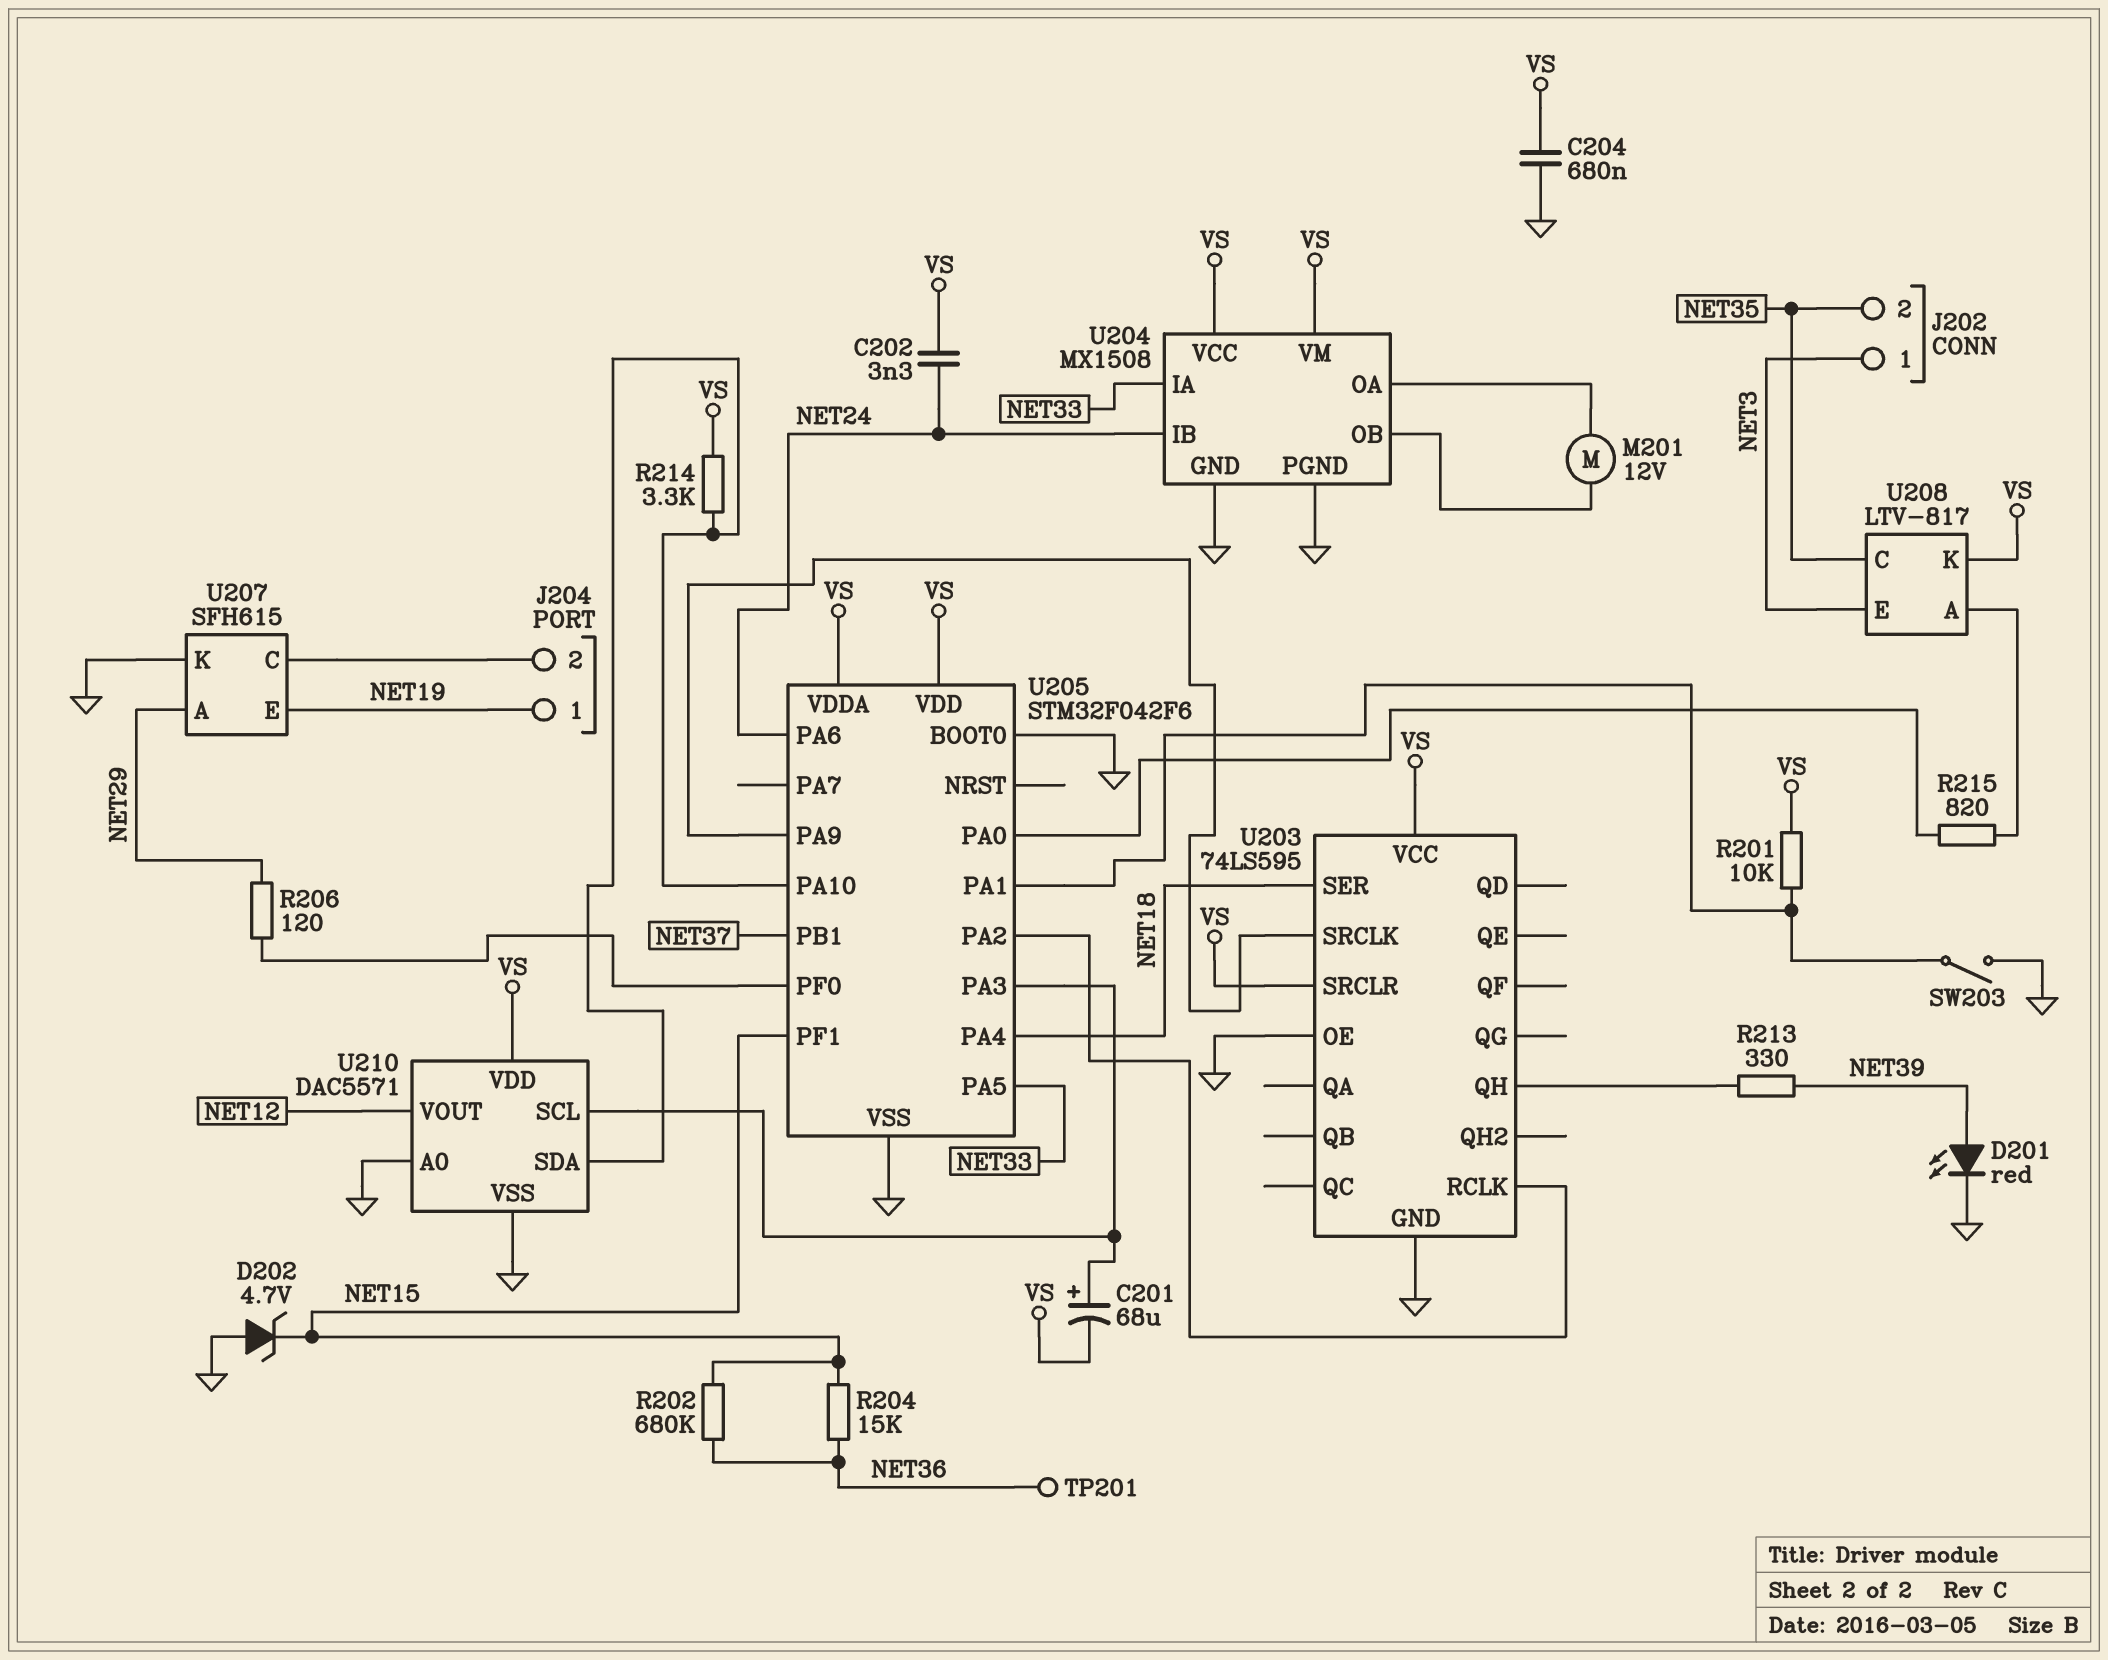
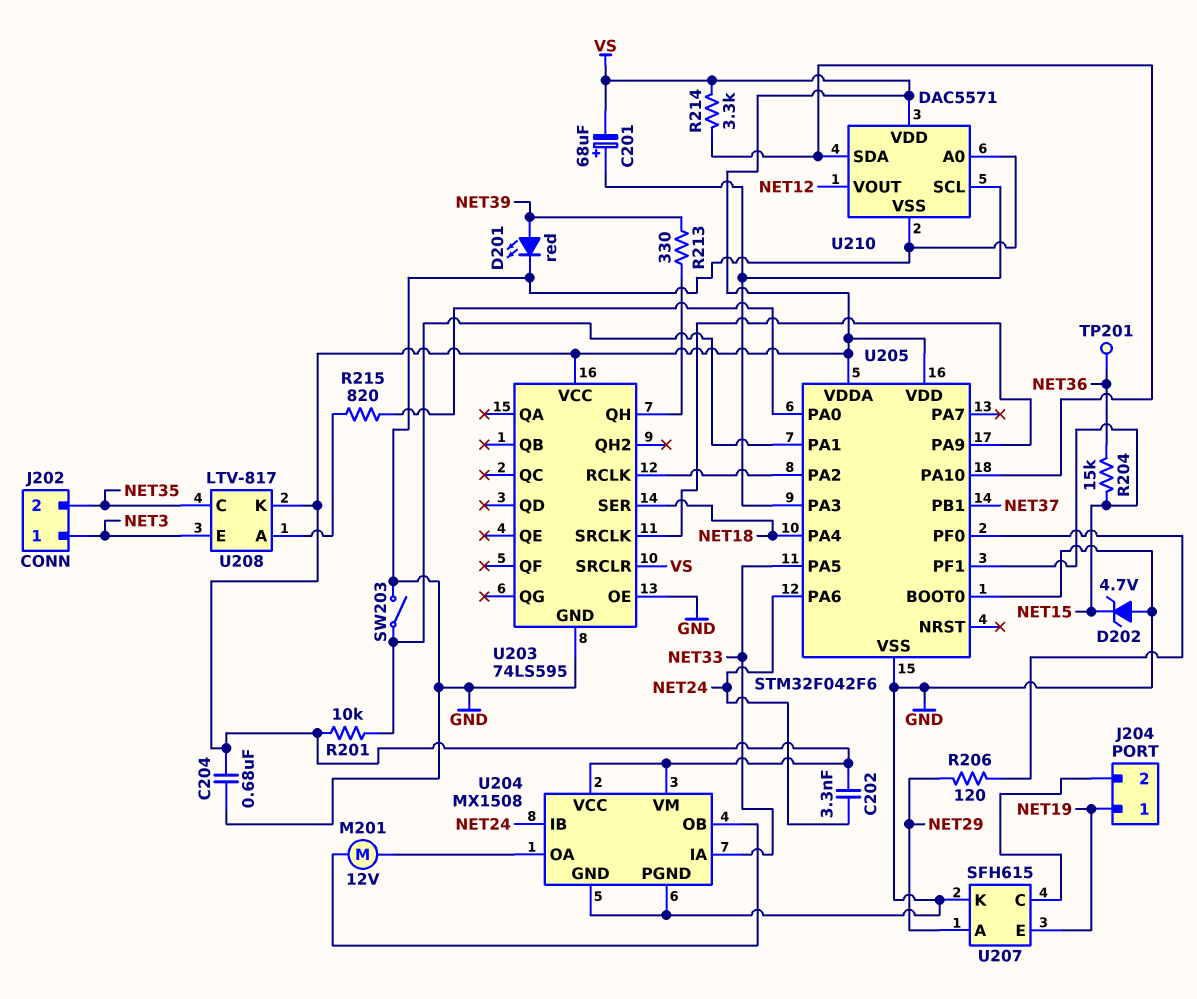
R202: 680k (NET15, NET36) -> none

